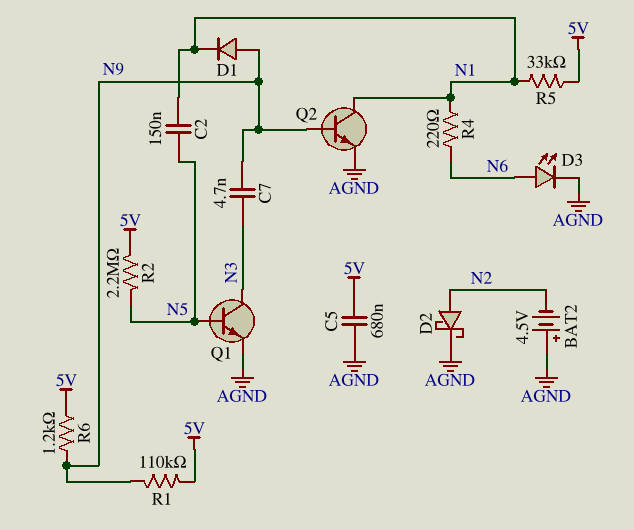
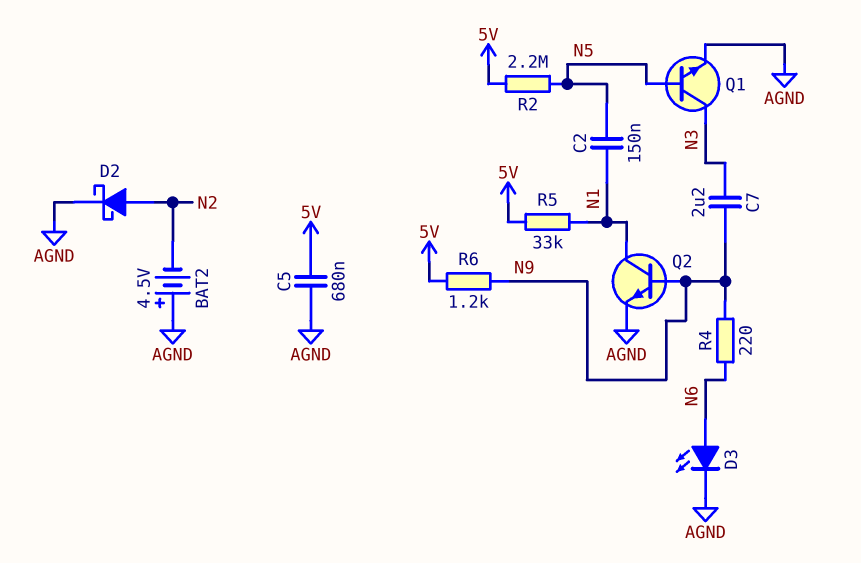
C7: 4.7nF (N3, N9) -> 2.2uF (N3, N9)
D1: diode (A N9, K N1) -> none
R1: 110k (5V, N9) -> none
R4: 220 (N1, N6) -> 220 (N6, N9)

